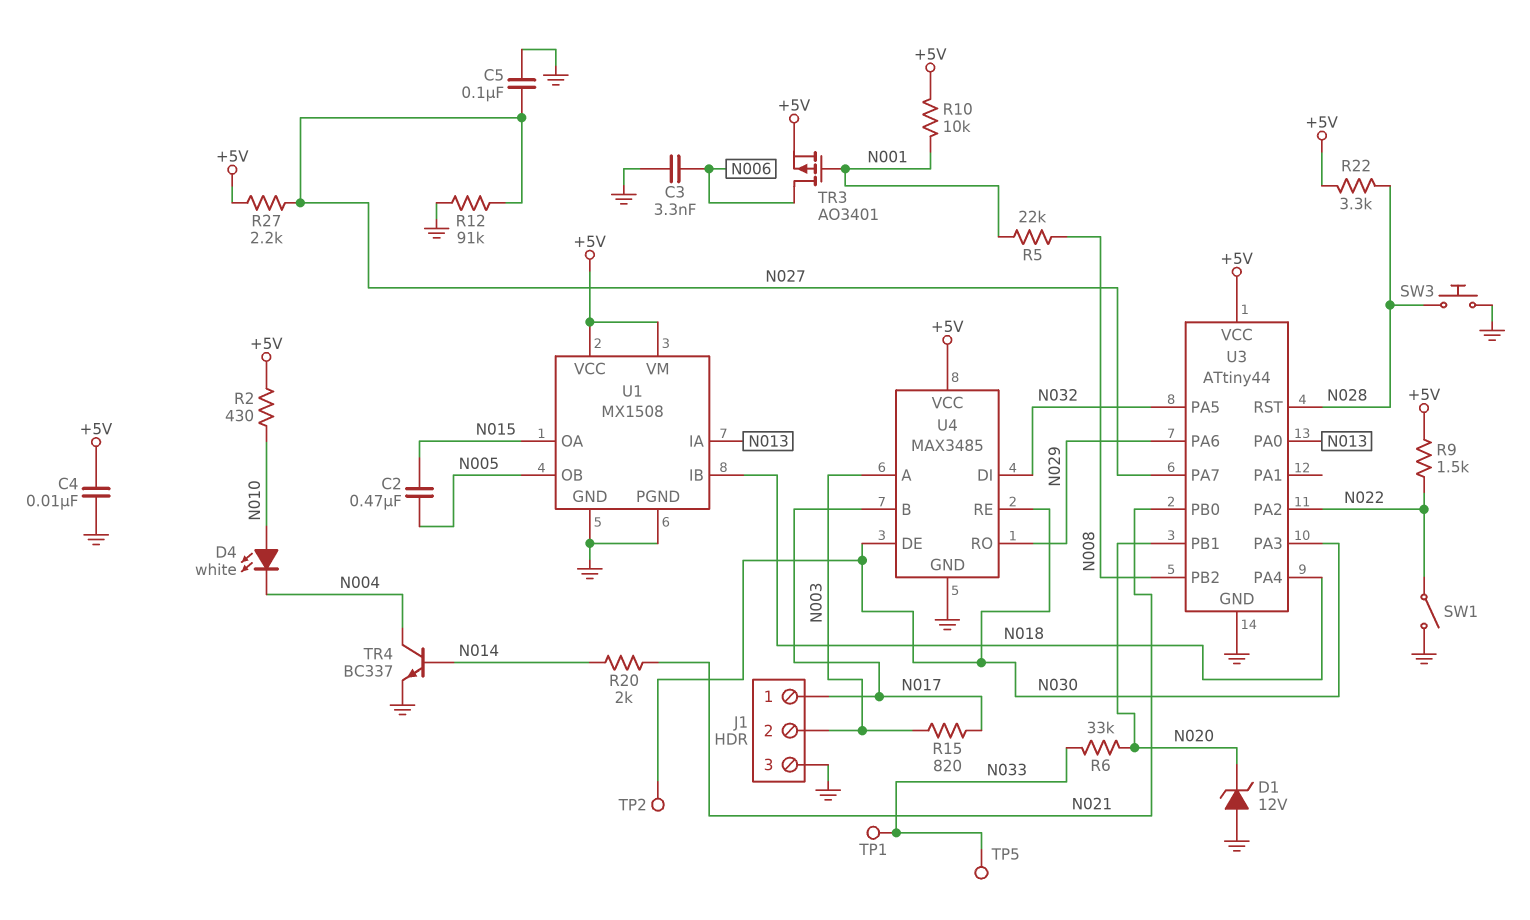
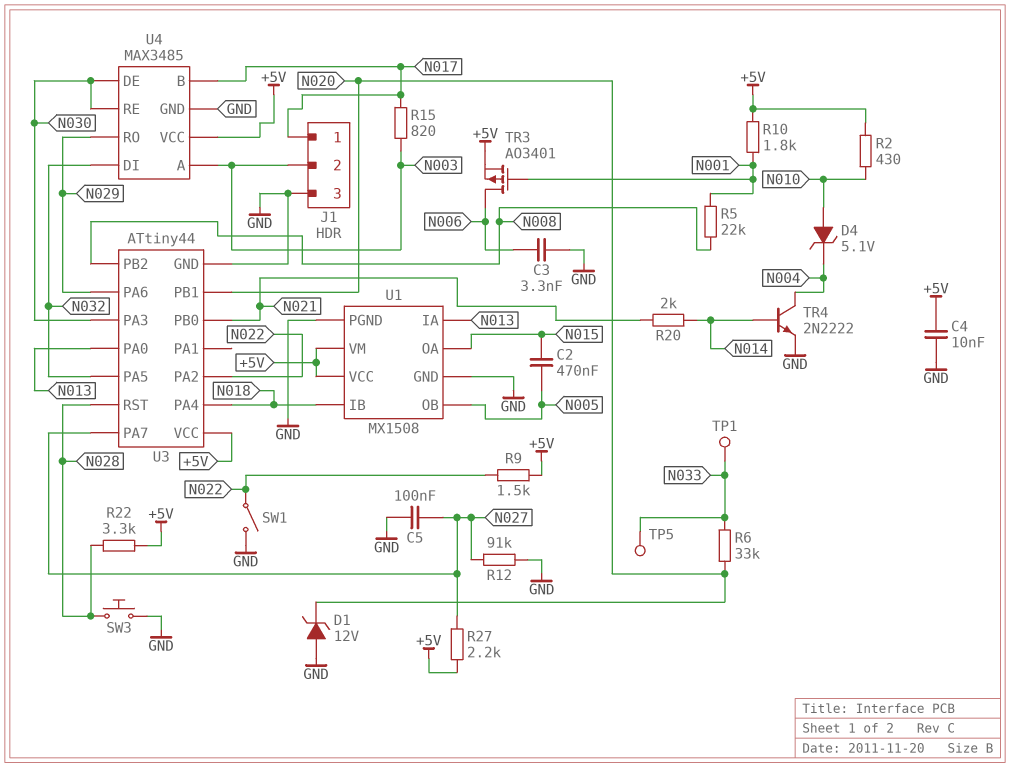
D4: LED white (A N010, K N004) -> zener 5.1V (A N010, K N004)
R10: 10k (+5V, N001) -> 1.8k (+5V, N001)
TP2: test point (N030) -> none
TR4: NPN BC337 (B N014, C N004, E GND) -> NPN 2N2222 (B N014, C N004, E GND)

